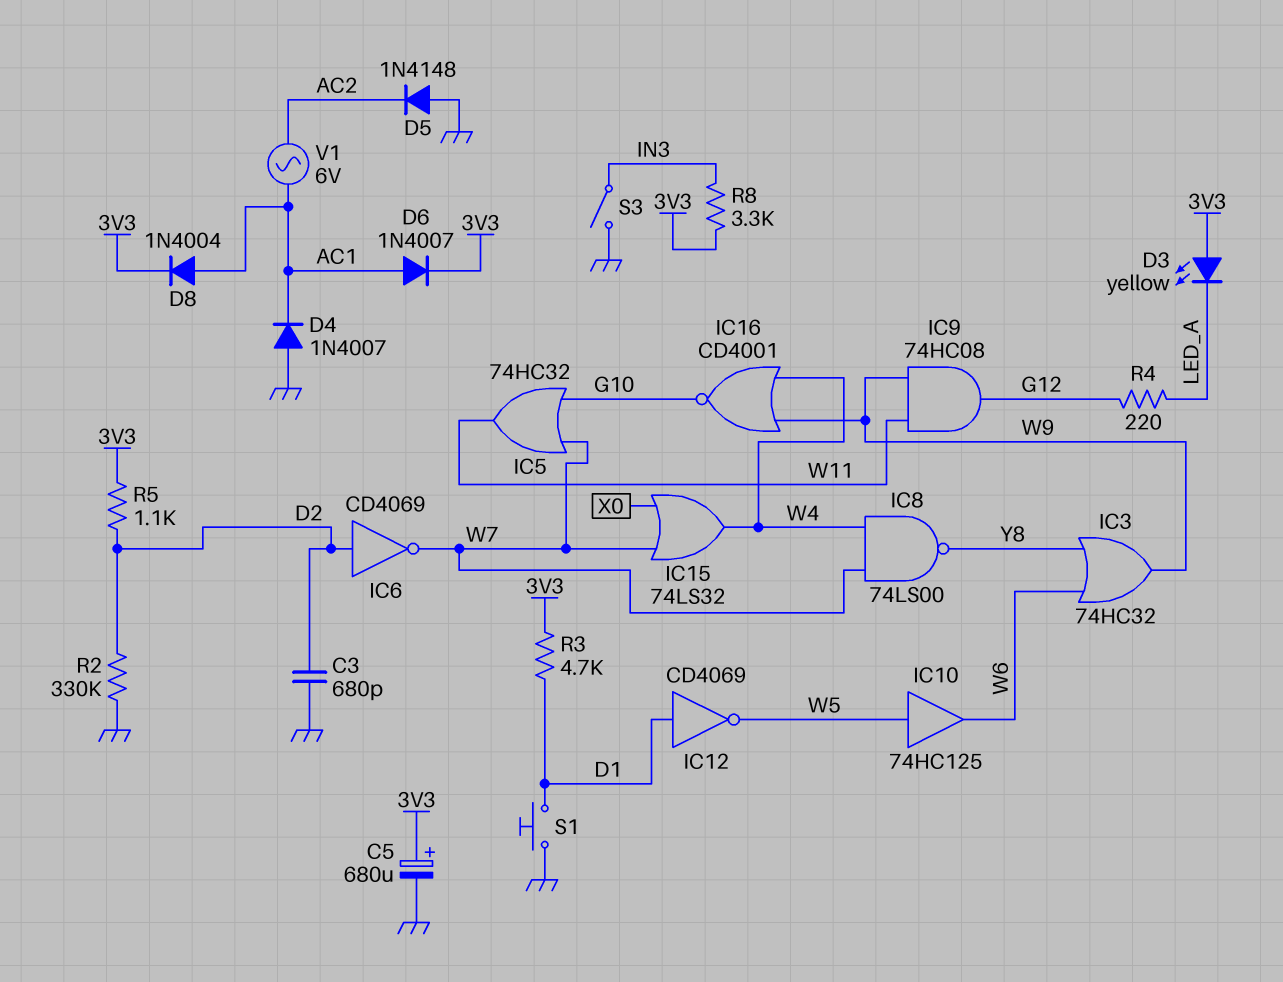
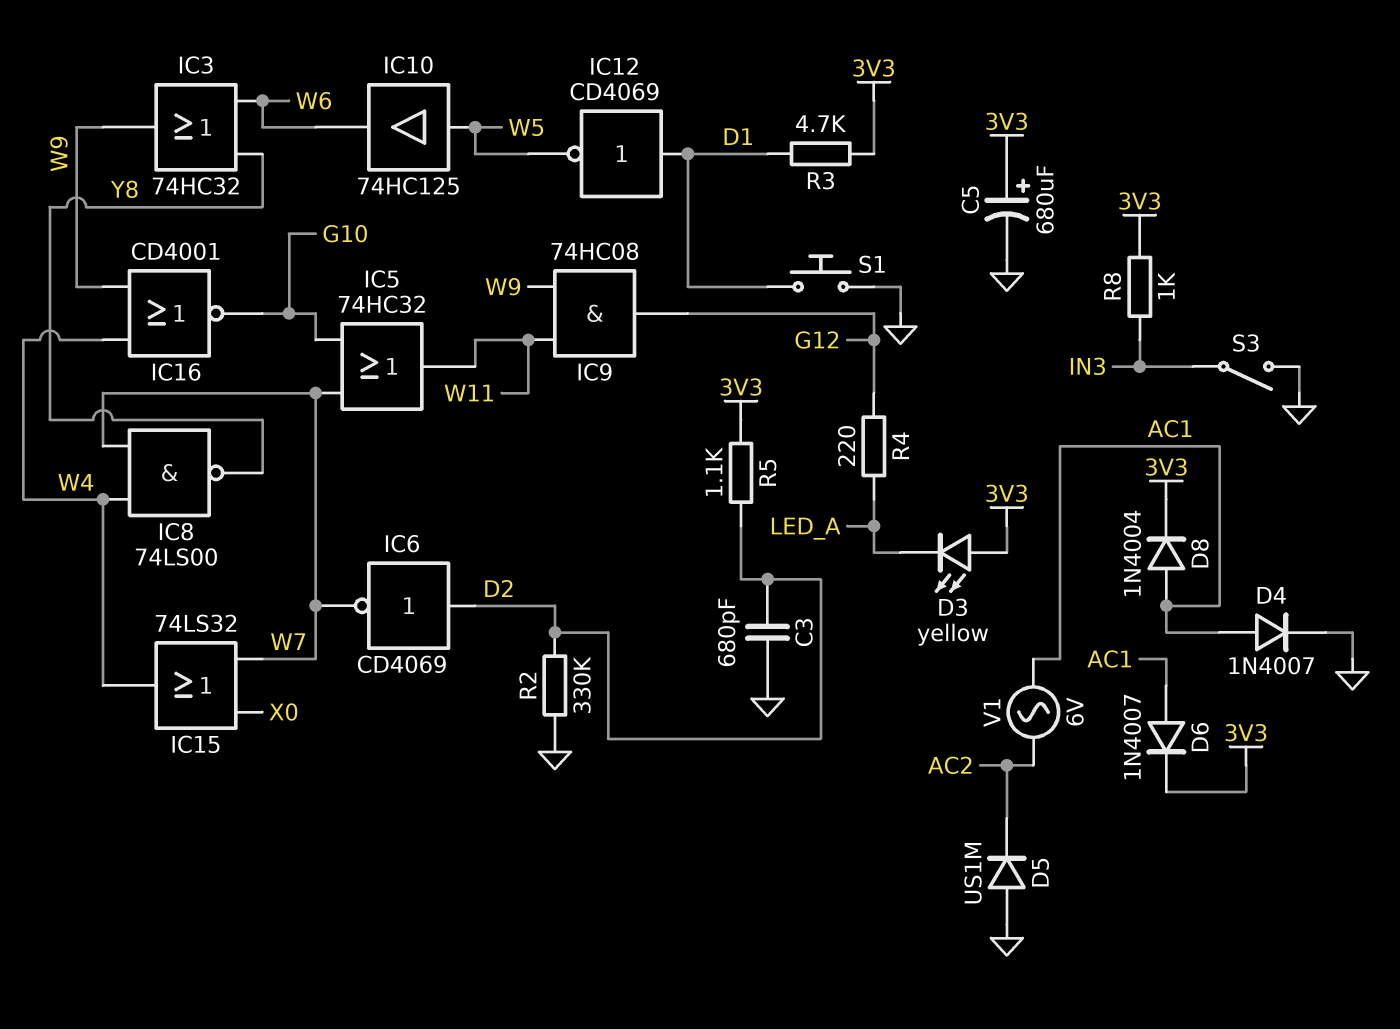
D4: diode 1N4007 (A GND, K AC1) -> diode 1N4007 (A AC1, K GND)
D5: diode 1N4148 (A GND, K AC2) -> diode US1M (A GND, K AC2)
R8: 3.3k (3V3, IN3) -> 1k (3V3, IN3)

